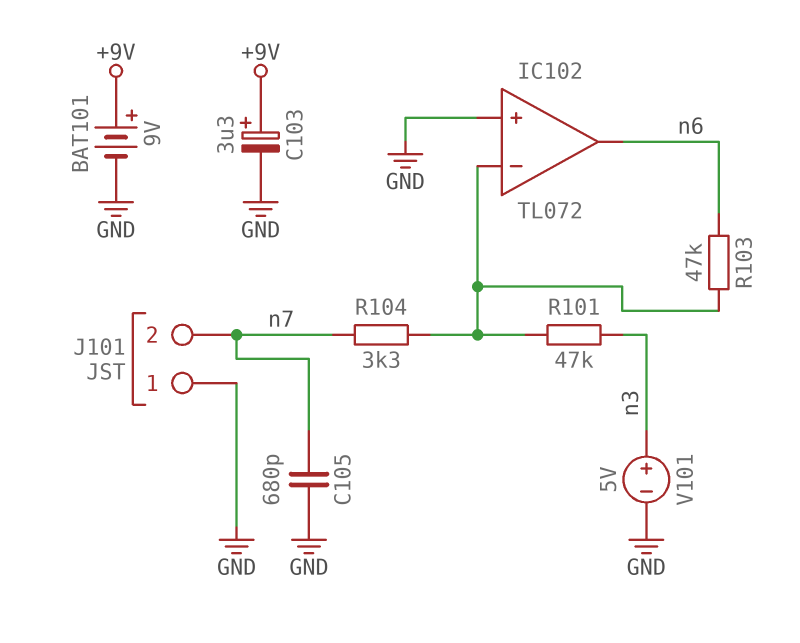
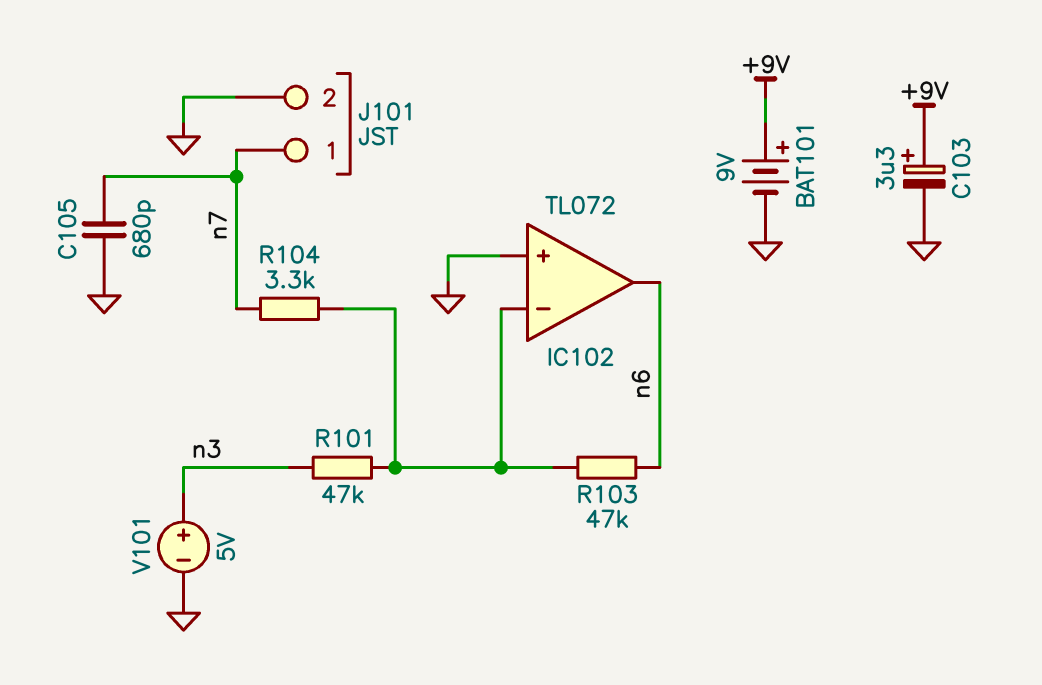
J101 pin 1: GND -> n7
J101 pin 2: n7 -> GND

